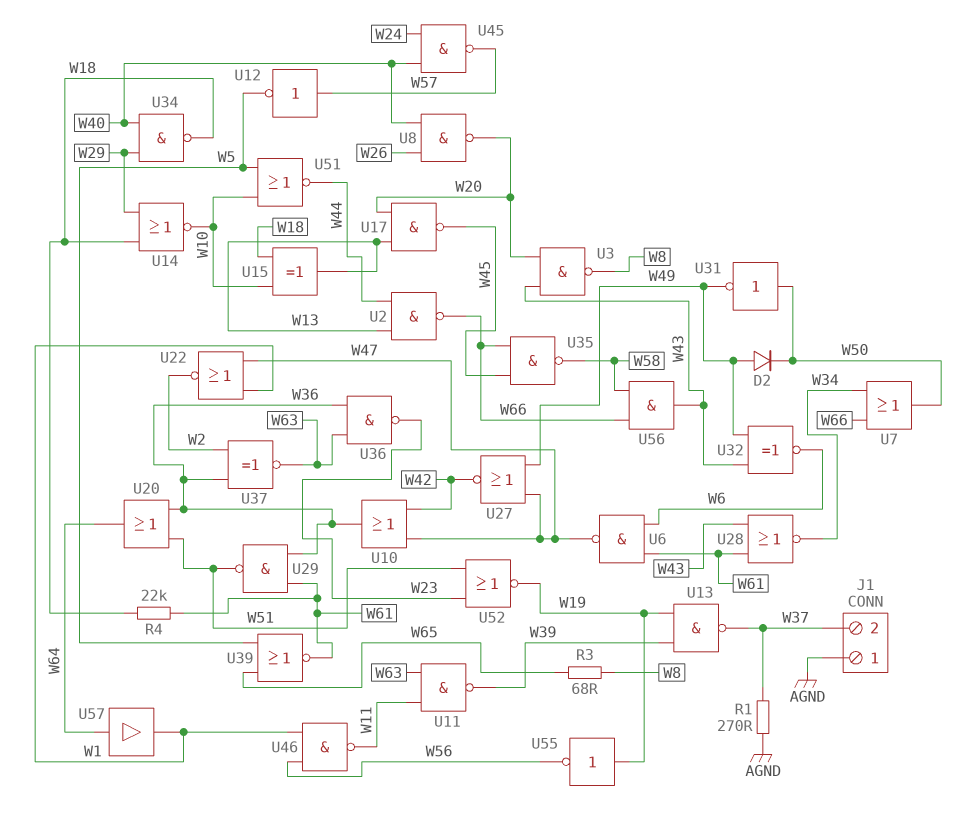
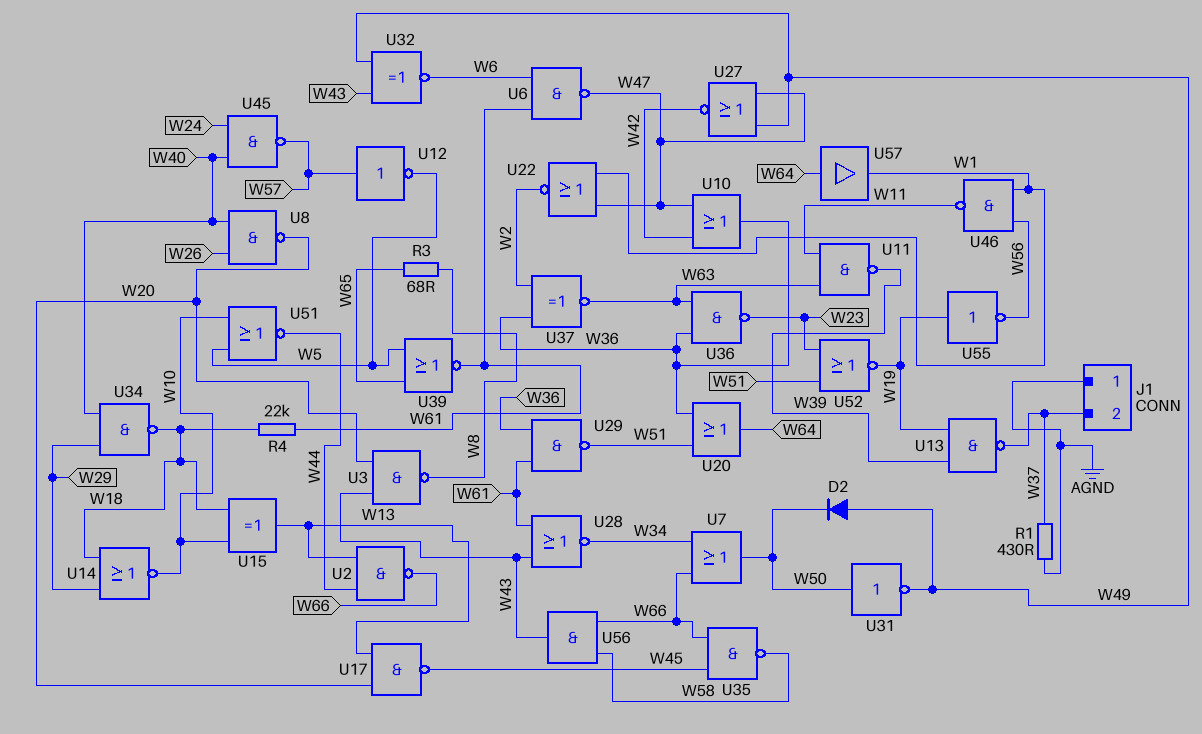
R1: 270 (AGND, W37) -> 430 (AGND, W37)

